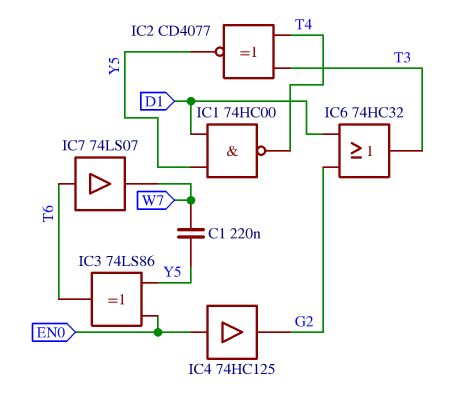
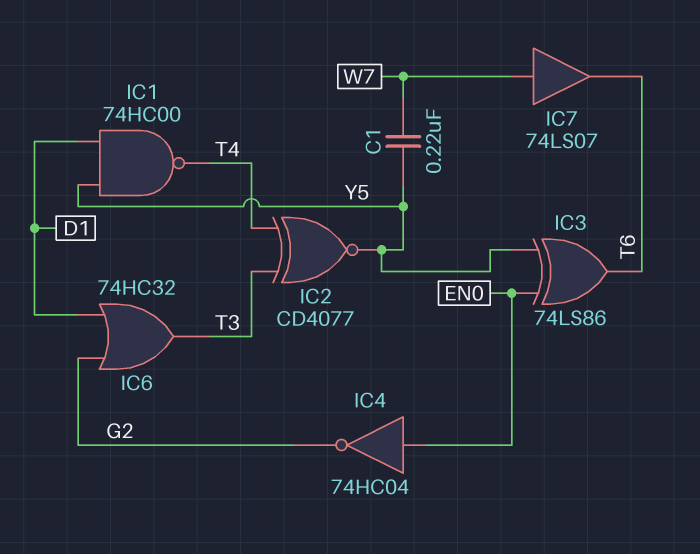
IC4: buffer 74HC125 (in EN0, out G2) -> NOT 74HC04 (in EN0, out G2)
IC7: buffer 74LS07 (in T6, out W7) -> buffer 74LS07 (in W7, out T6)

